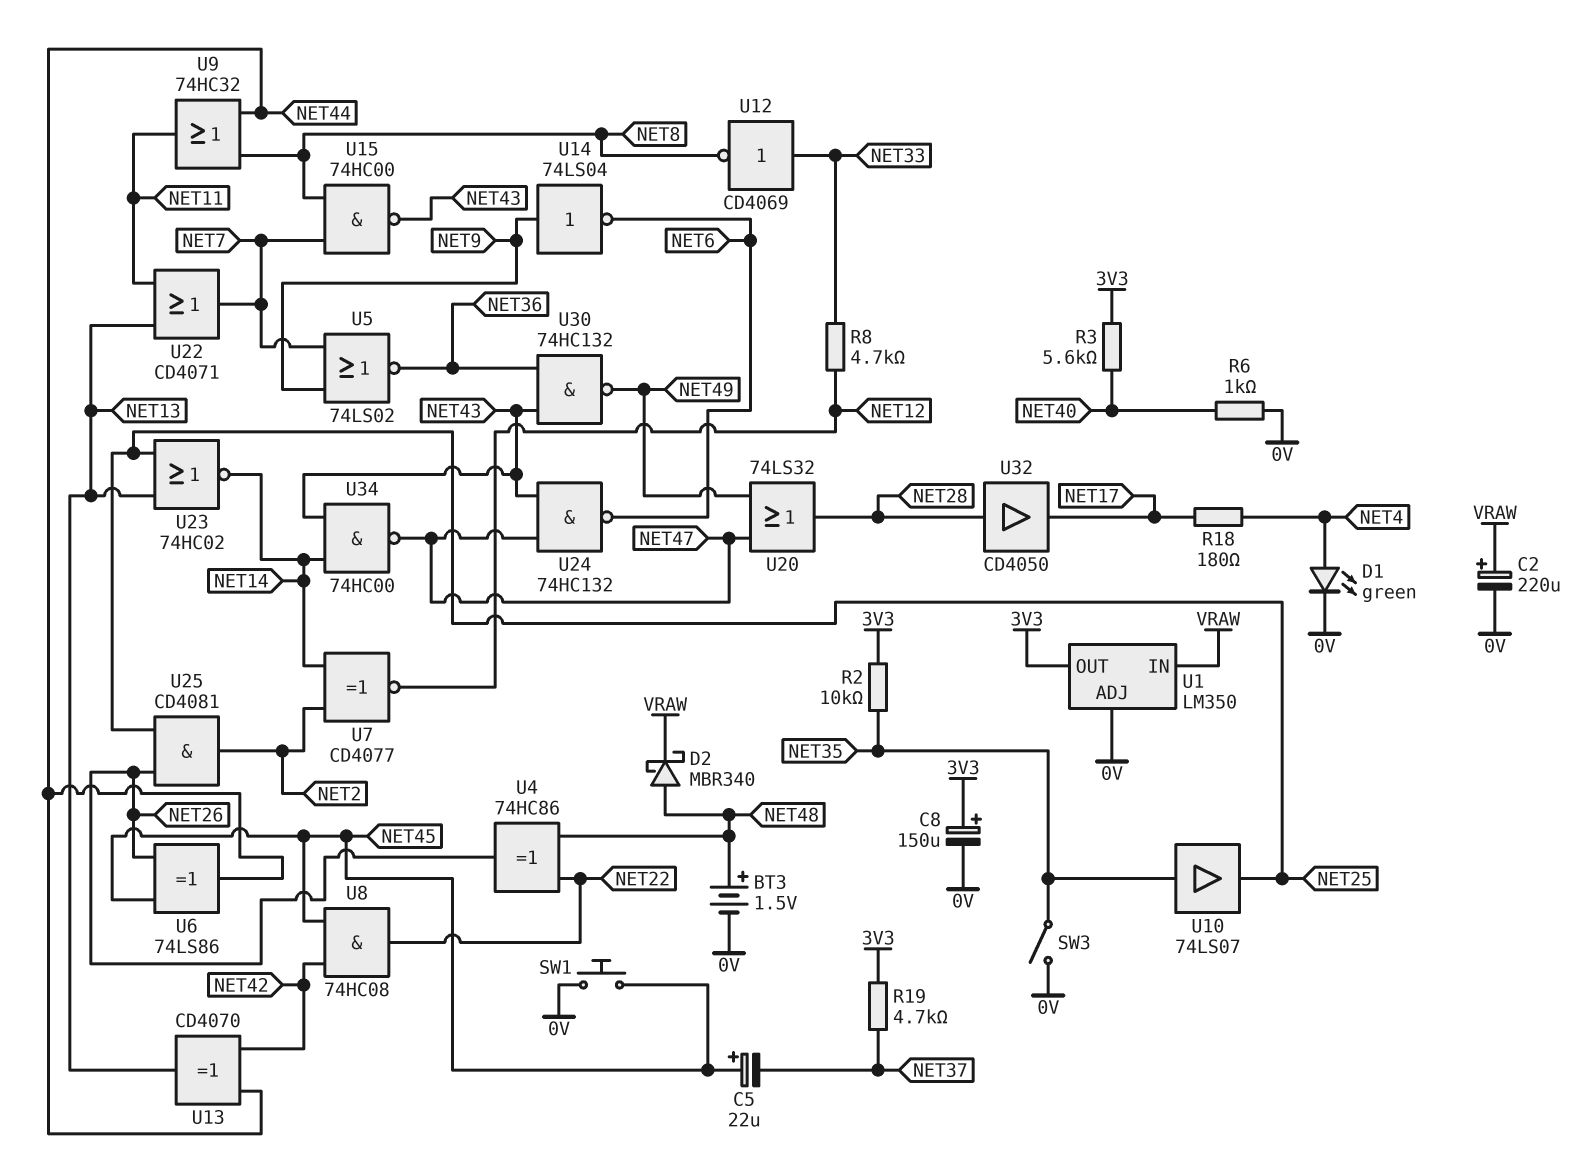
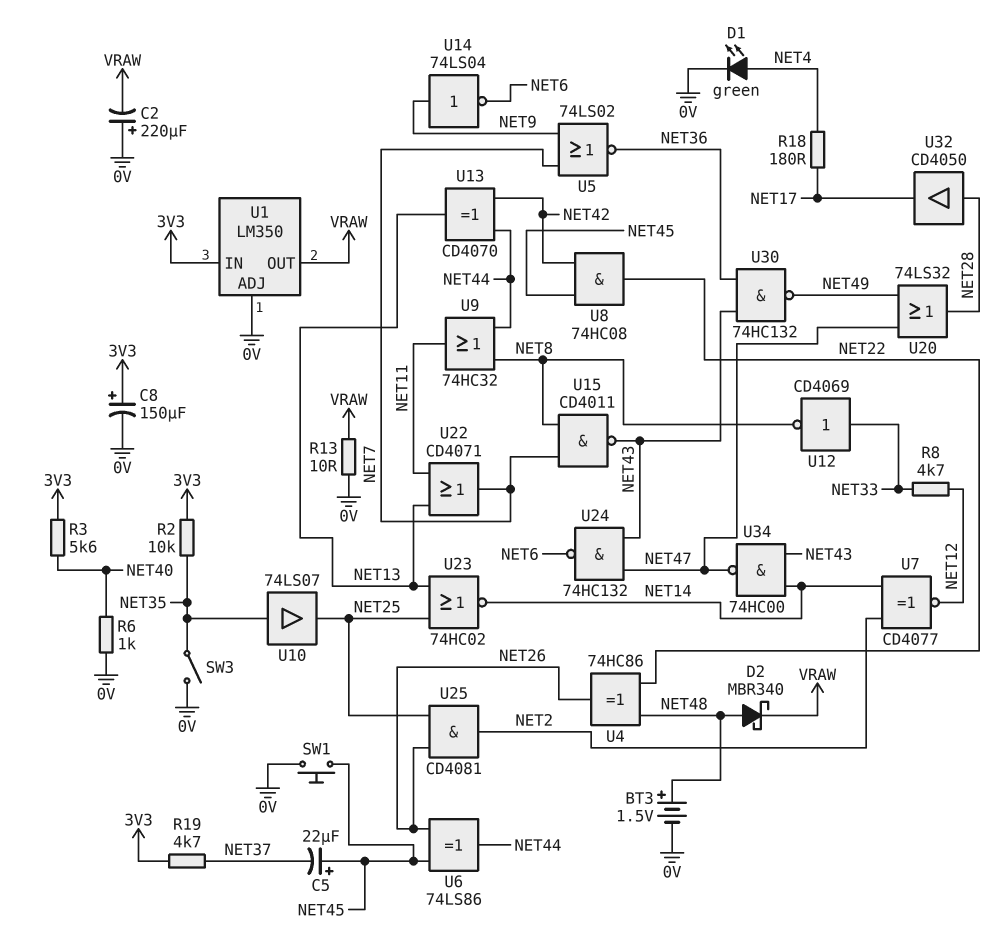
C2: 220uF (plus VRAW, minus 0V) -> 220uF (plus 0V, minus VRAW)
R13: none -> 10 (0V, VRAW)
U1 pin IN: VRAW -> 3V3
U1 pin OUT: 3V3 -> VRAW
U15: NAND 74HC00 (in NET7, in NET8, out NET43) -> NAND CD4011 (in NET7, in NET8, out NET43)

